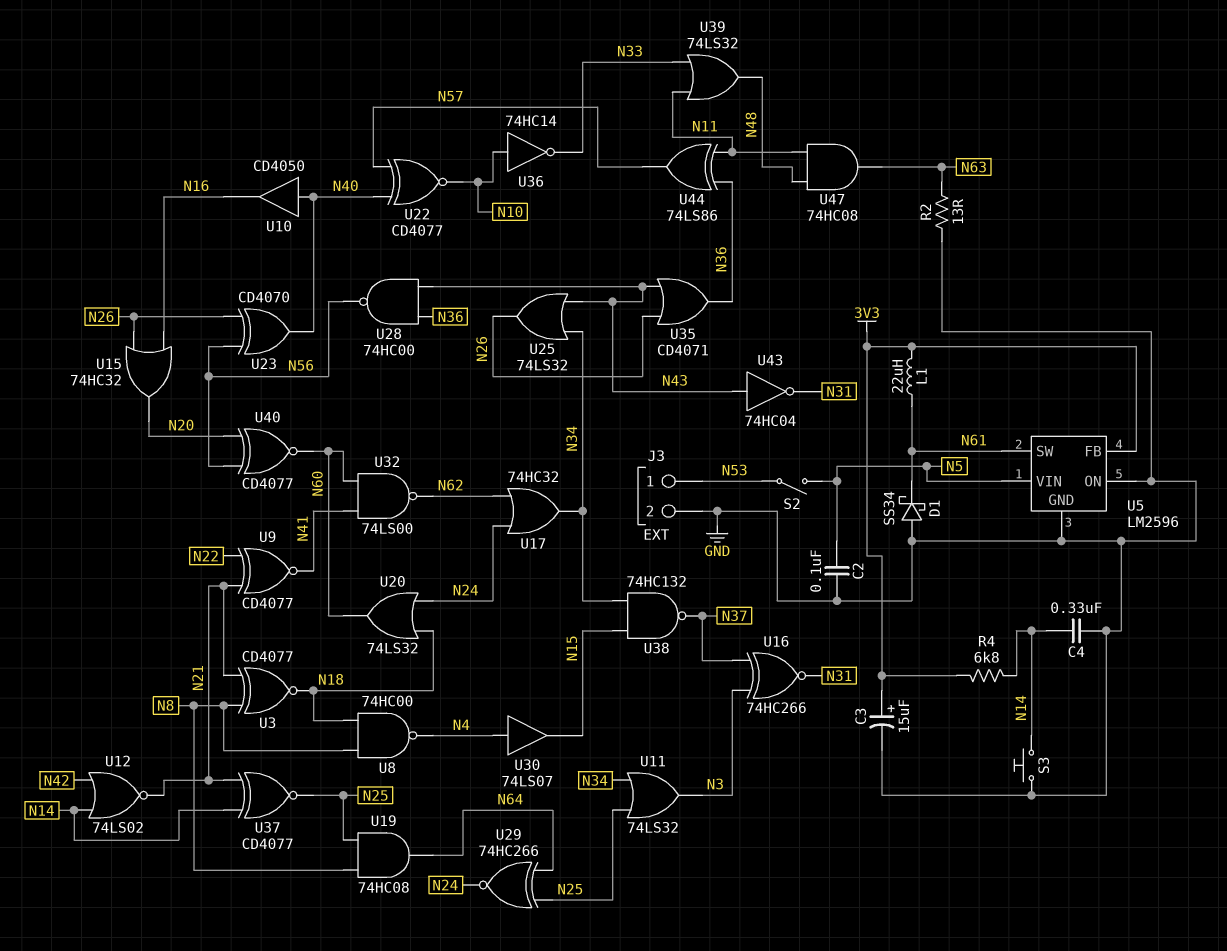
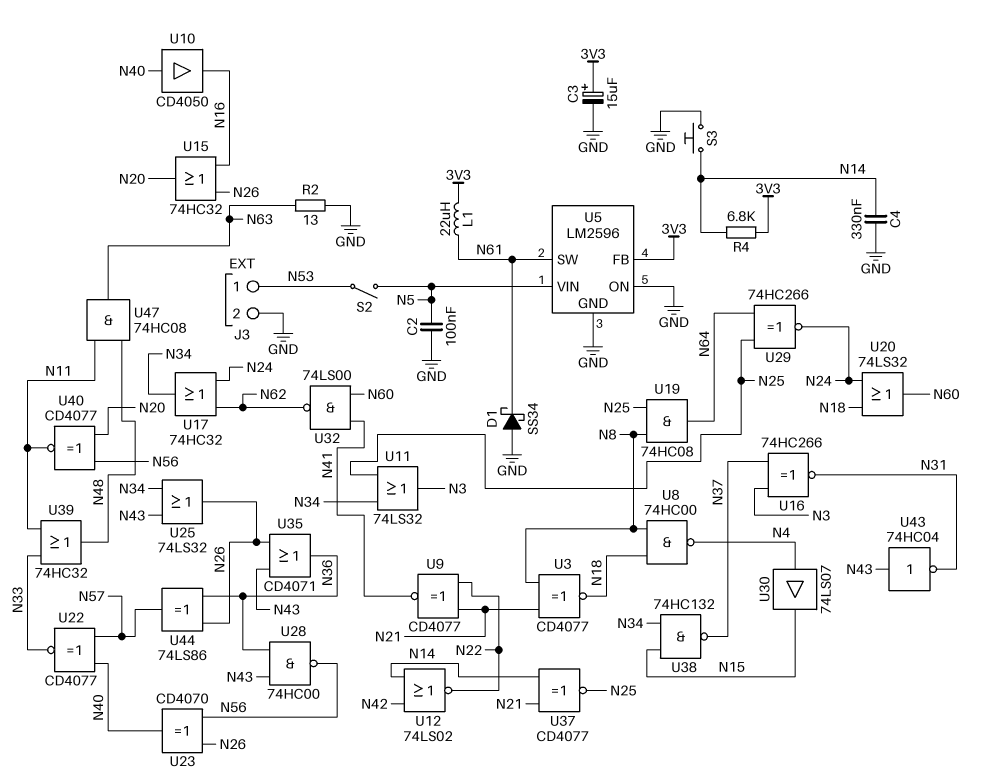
U12: NOR 74LS02 (in N14, in N42, out N21) -> NOR 74LS02 (in N14, in N42, out N22)
U22: XNOR CD4077 (in N40, in N57, out N10) -> XNOR CD4077 (in N40, in N57, out N33)
U36: NOT 74HC14 (in N10, out N33) -> none
U39: OR 74LS32 (in N11, in N33, out N48) -> OR 74HC32 (in N11, in N33, out N48)
U40: XNOR CD4077 (in N20, in N56, out N60) -> XNOR CD4077 (in N20, in N56, out N11)
U44: XOR 74LS86 (in N11, in N36, out N57) -> XOR 74LS86 (in N26, in N36, out N57)

